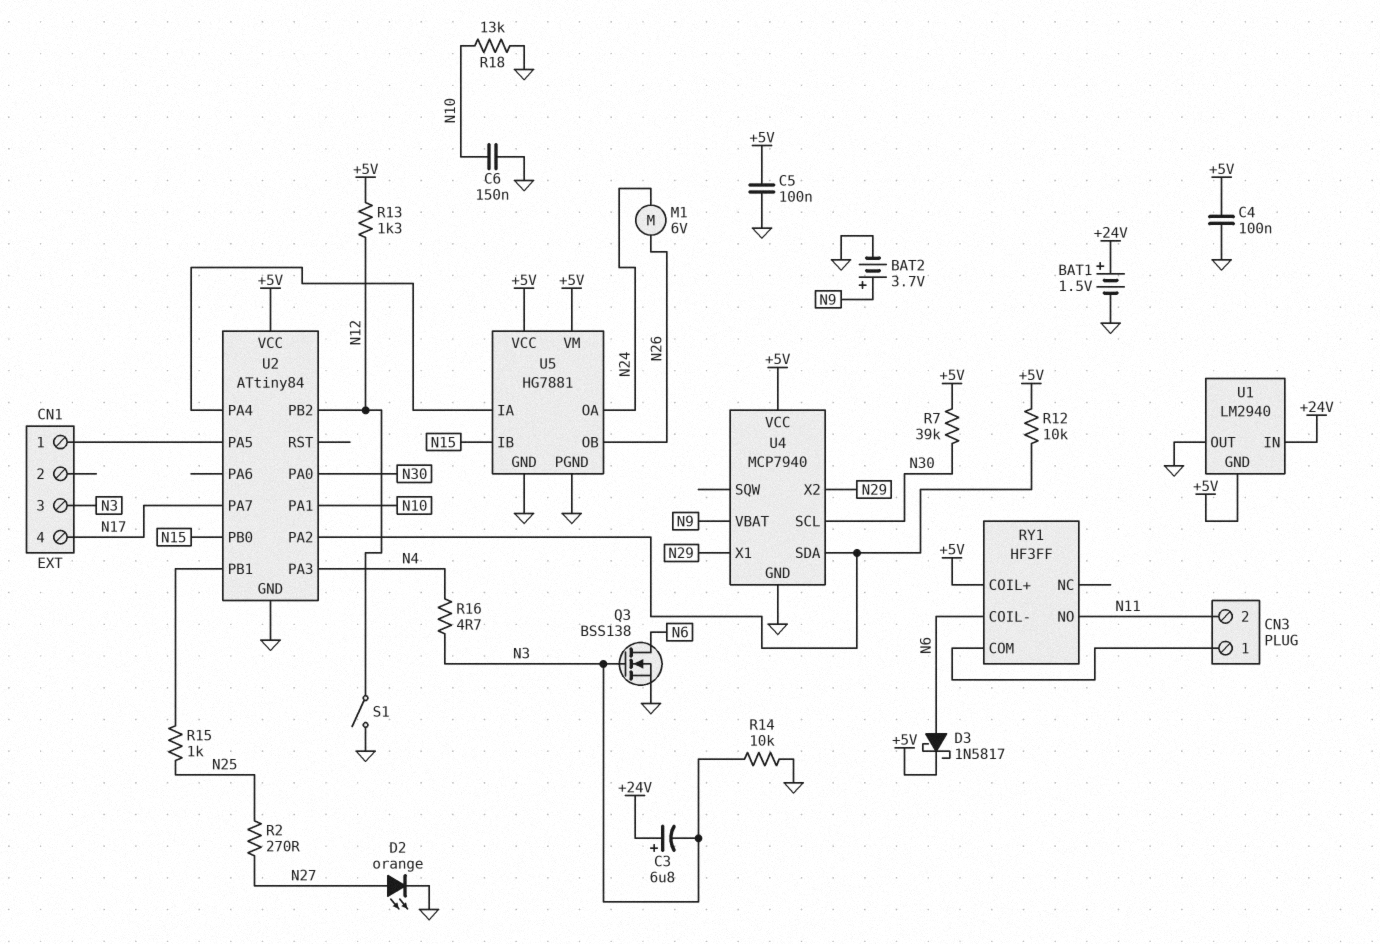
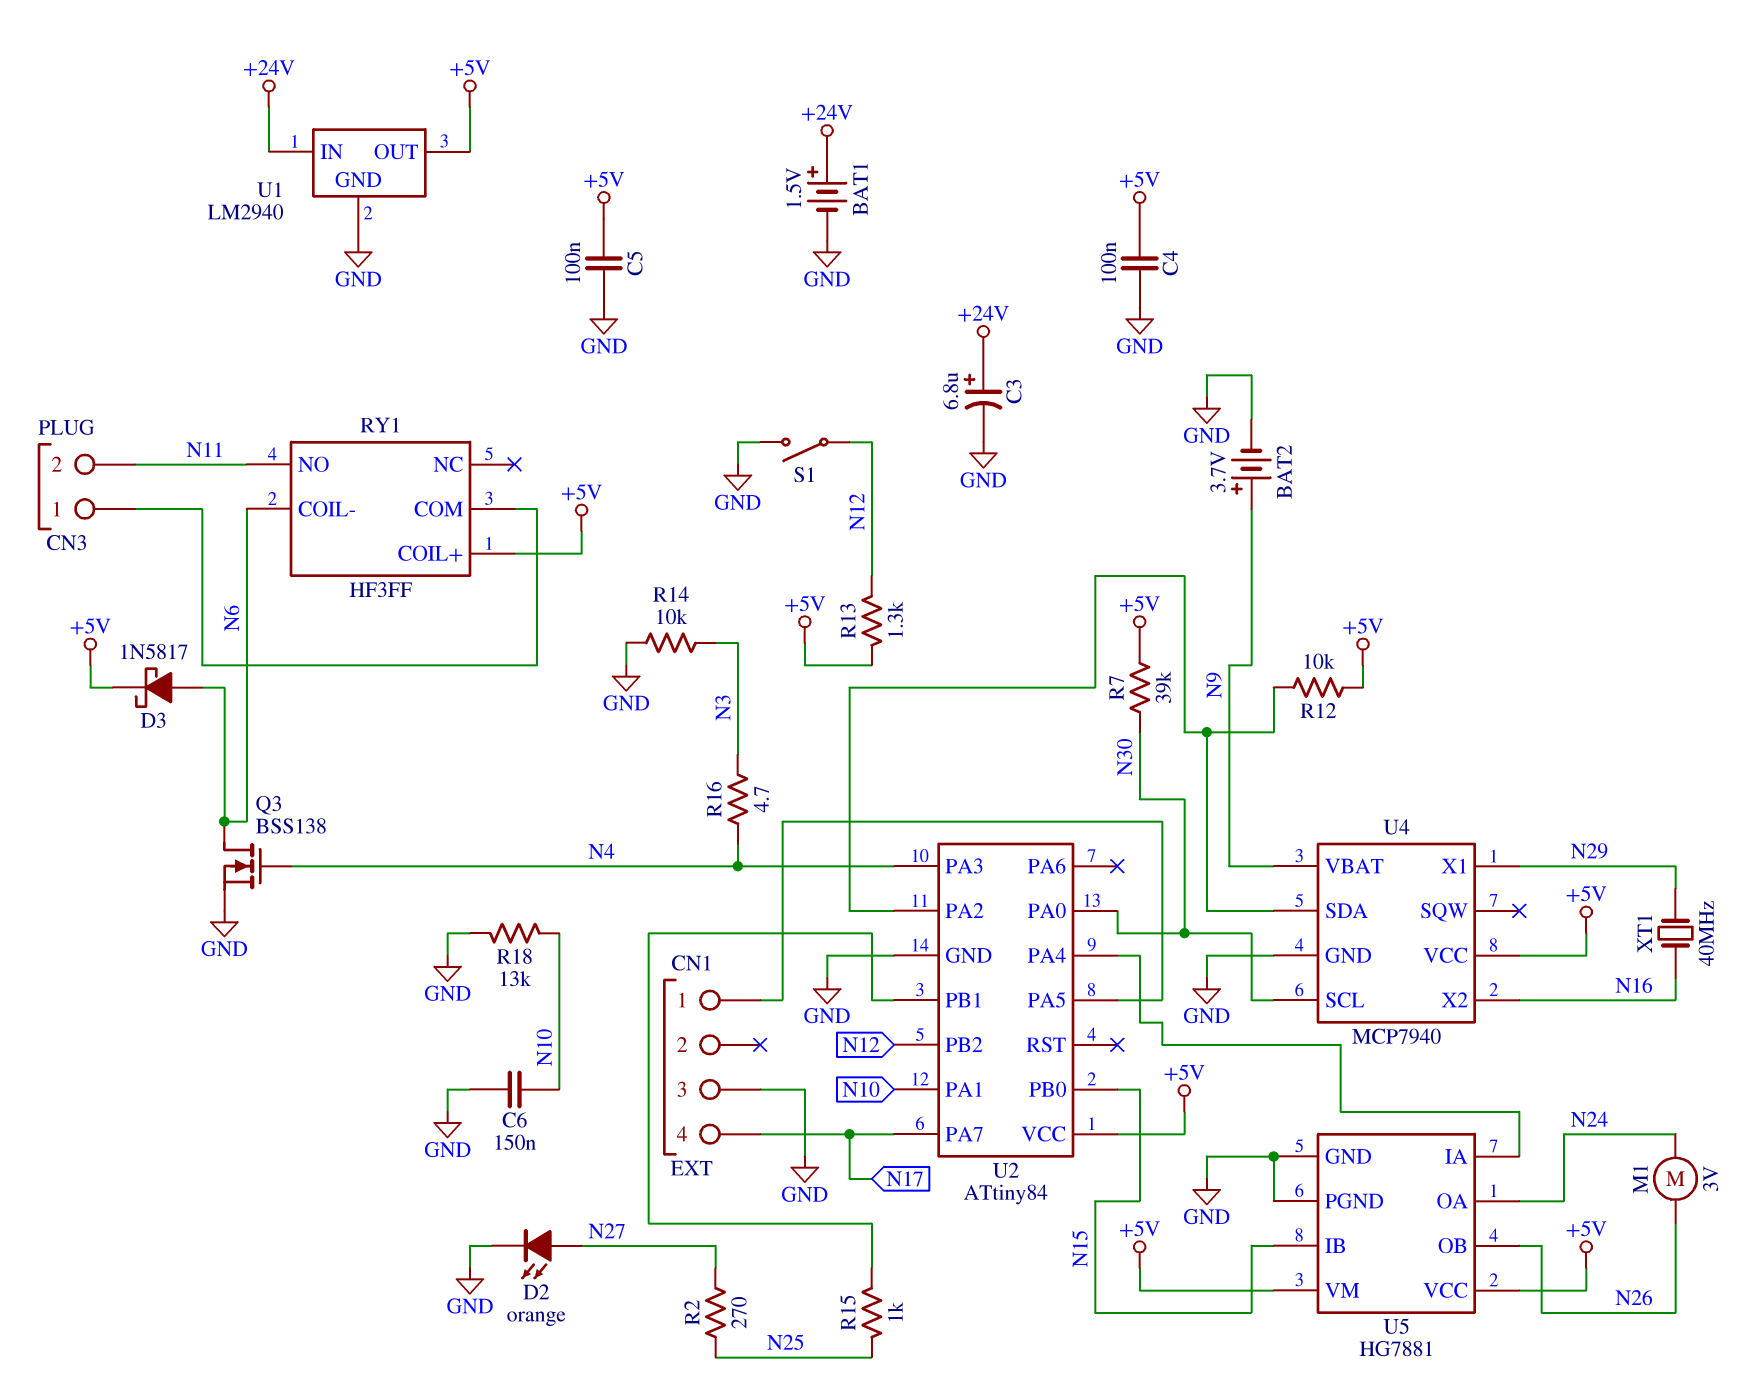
C3: 6.8uF (plus +24V, minus N3) -> 6.8uF (plus +24V, minus GND)
CN1 pin 3: N3 -> GND
M1: motor 6V (N24, N26) -> motor 3V (N24, N26)
Q3: NMOS BSS138 (G N3, D N6, S GND) -> NMOS BSS138 (G N4, D N6, S GND)
U1 pin GND: +5V -> GND
U1 pin OUT: GND -> +5V
U4 pin X2: N29 -> N16
XT1: none -> 40MHz (N16, N29)

